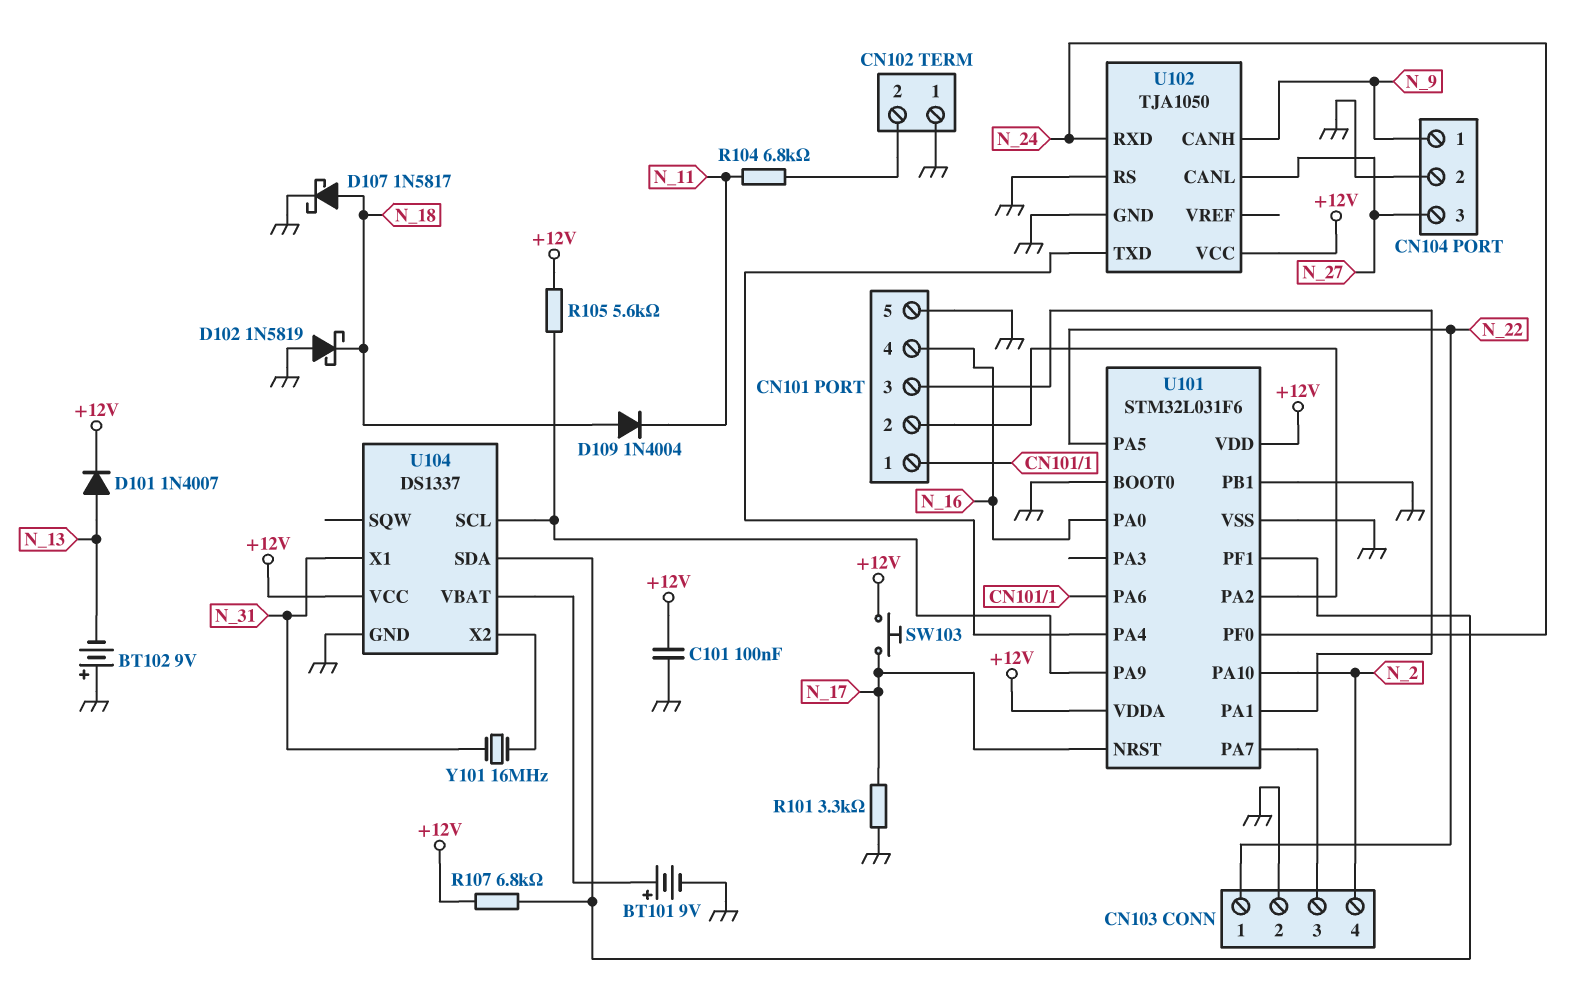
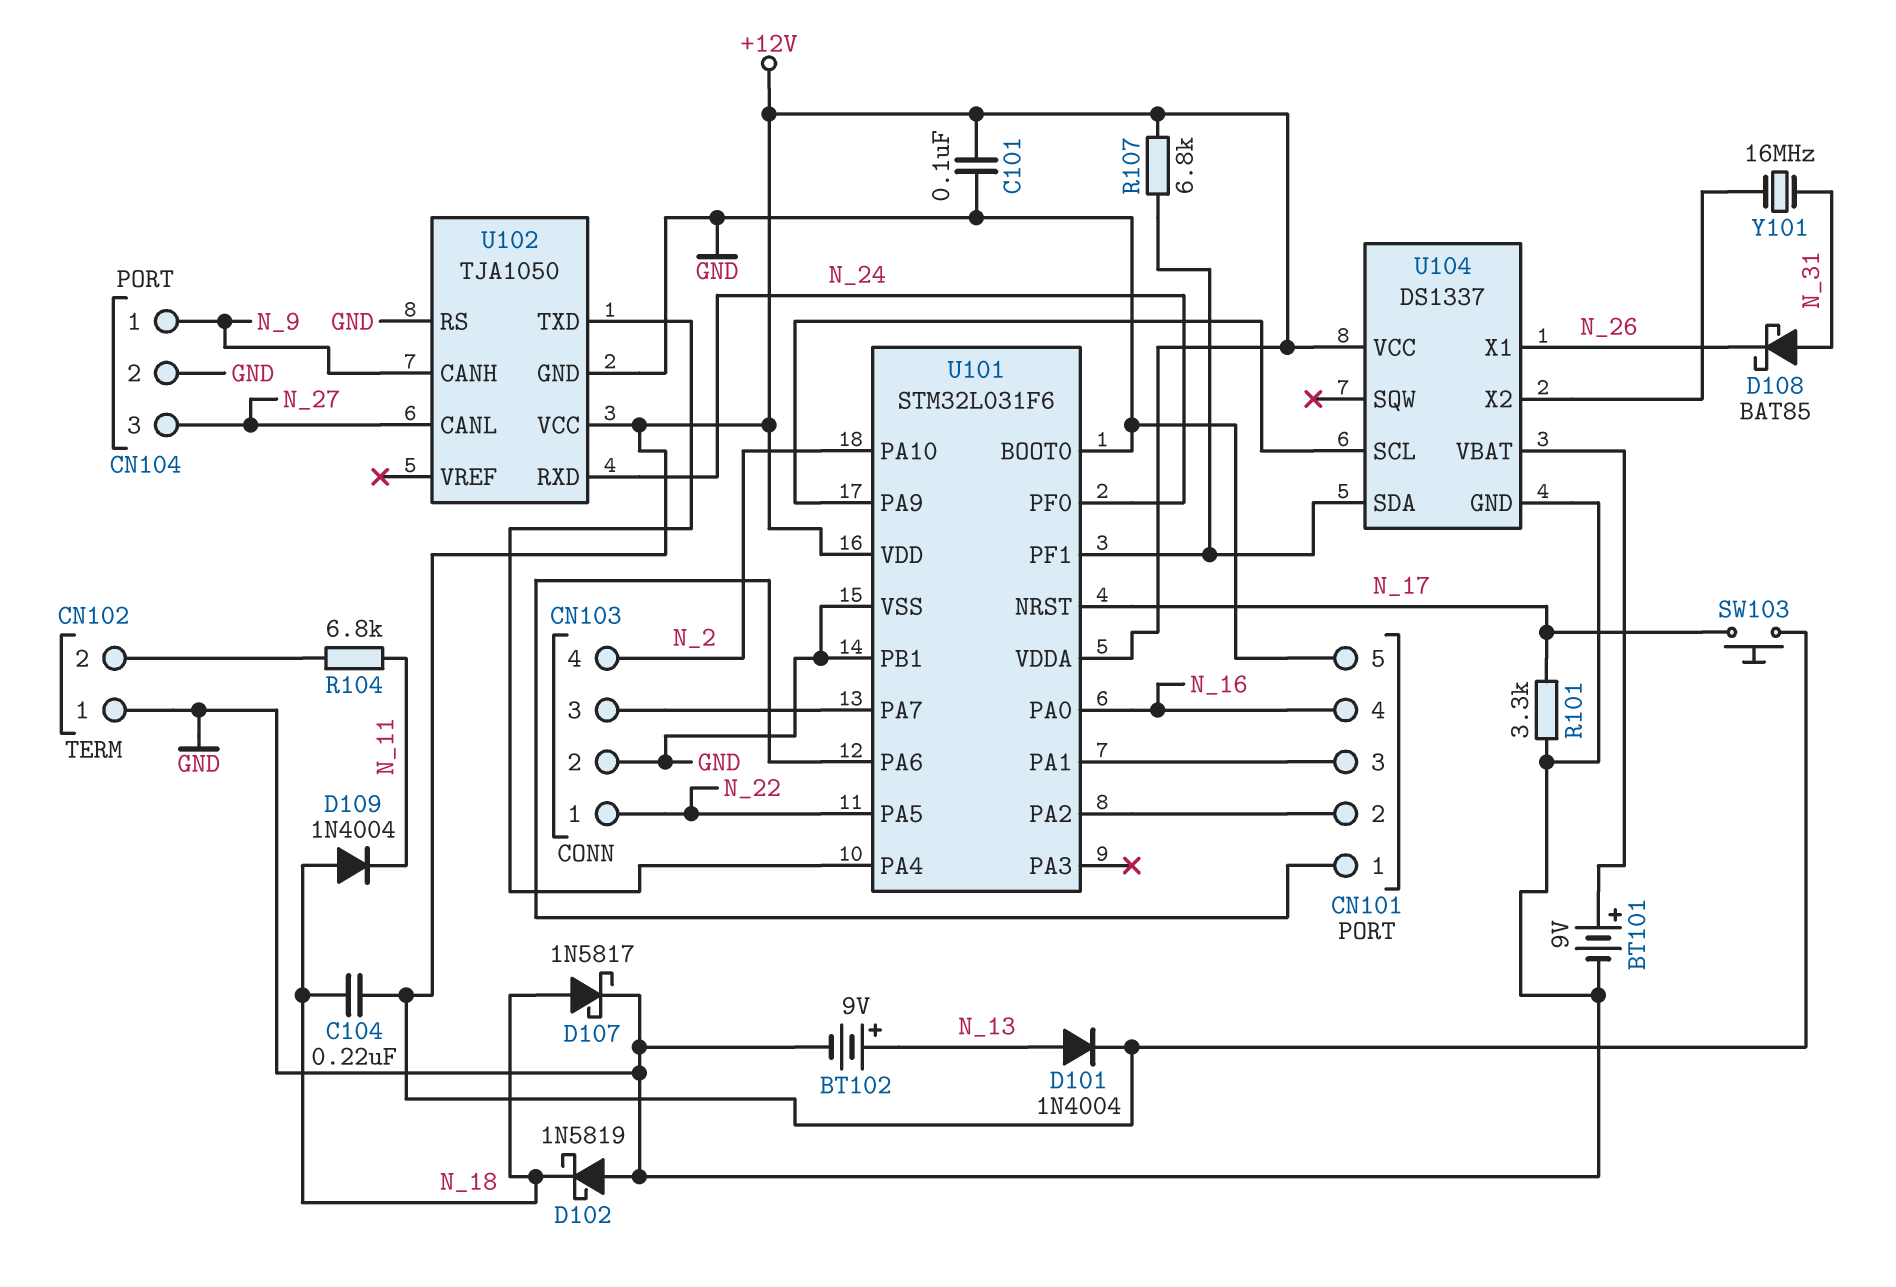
BT102: 9V (plus GND, minus N_13) -> 9V (plus N_13, minus GND)
C104: none -> 220nF (+12V, N_18)
D101: diode 1N4007 (A N_13, K +12V) -> diode 1N4004 (A N_13, K +12V)
D108: none -> schottky BAT85 (A N_31, K N_26)
R105: 5.6k (+12V, U101/PA9) -> none
U104 pin X1: N_31 -> N_26

